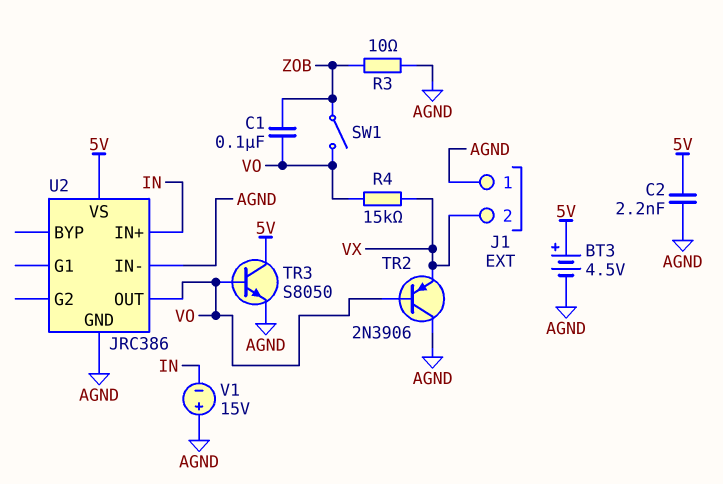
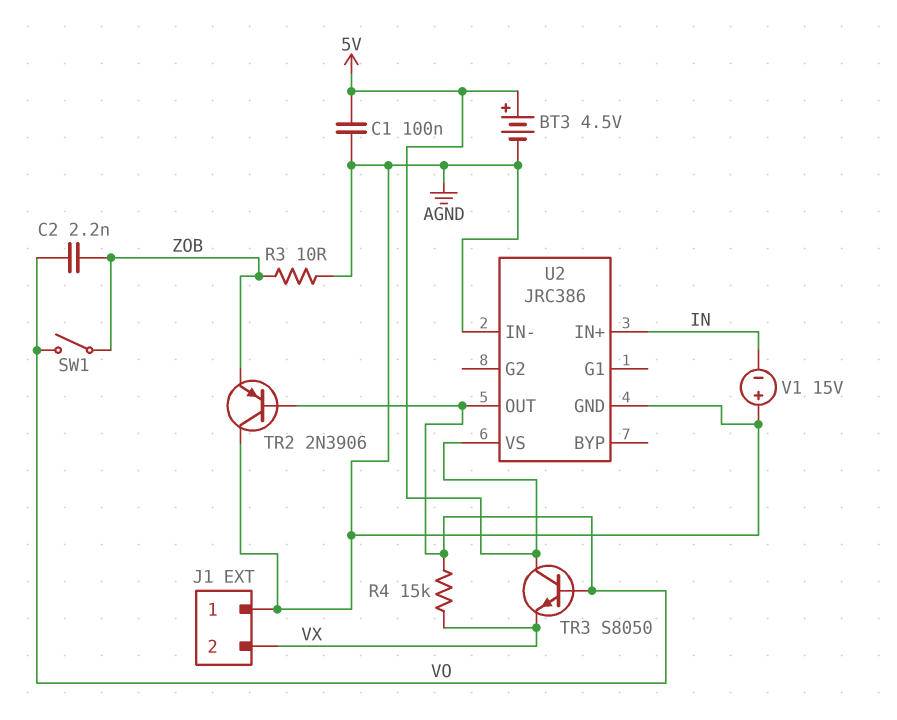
C1: 100nF (VO, ZOB) -> 100nF (5V, AGND)
C2: 2.2nF (5V, AGND) -> 2.2nF (VO, ZOB)
TR2: PNP 2N3906 (B VO, C AGND, E VX) -> PNP 2N3906 (B VO, C AGND, E ZOB)
TR3: NPN S8050 (B VO, C 5V, E AGND) -> NPN S8050 (B VO, C 5V, E VX)

